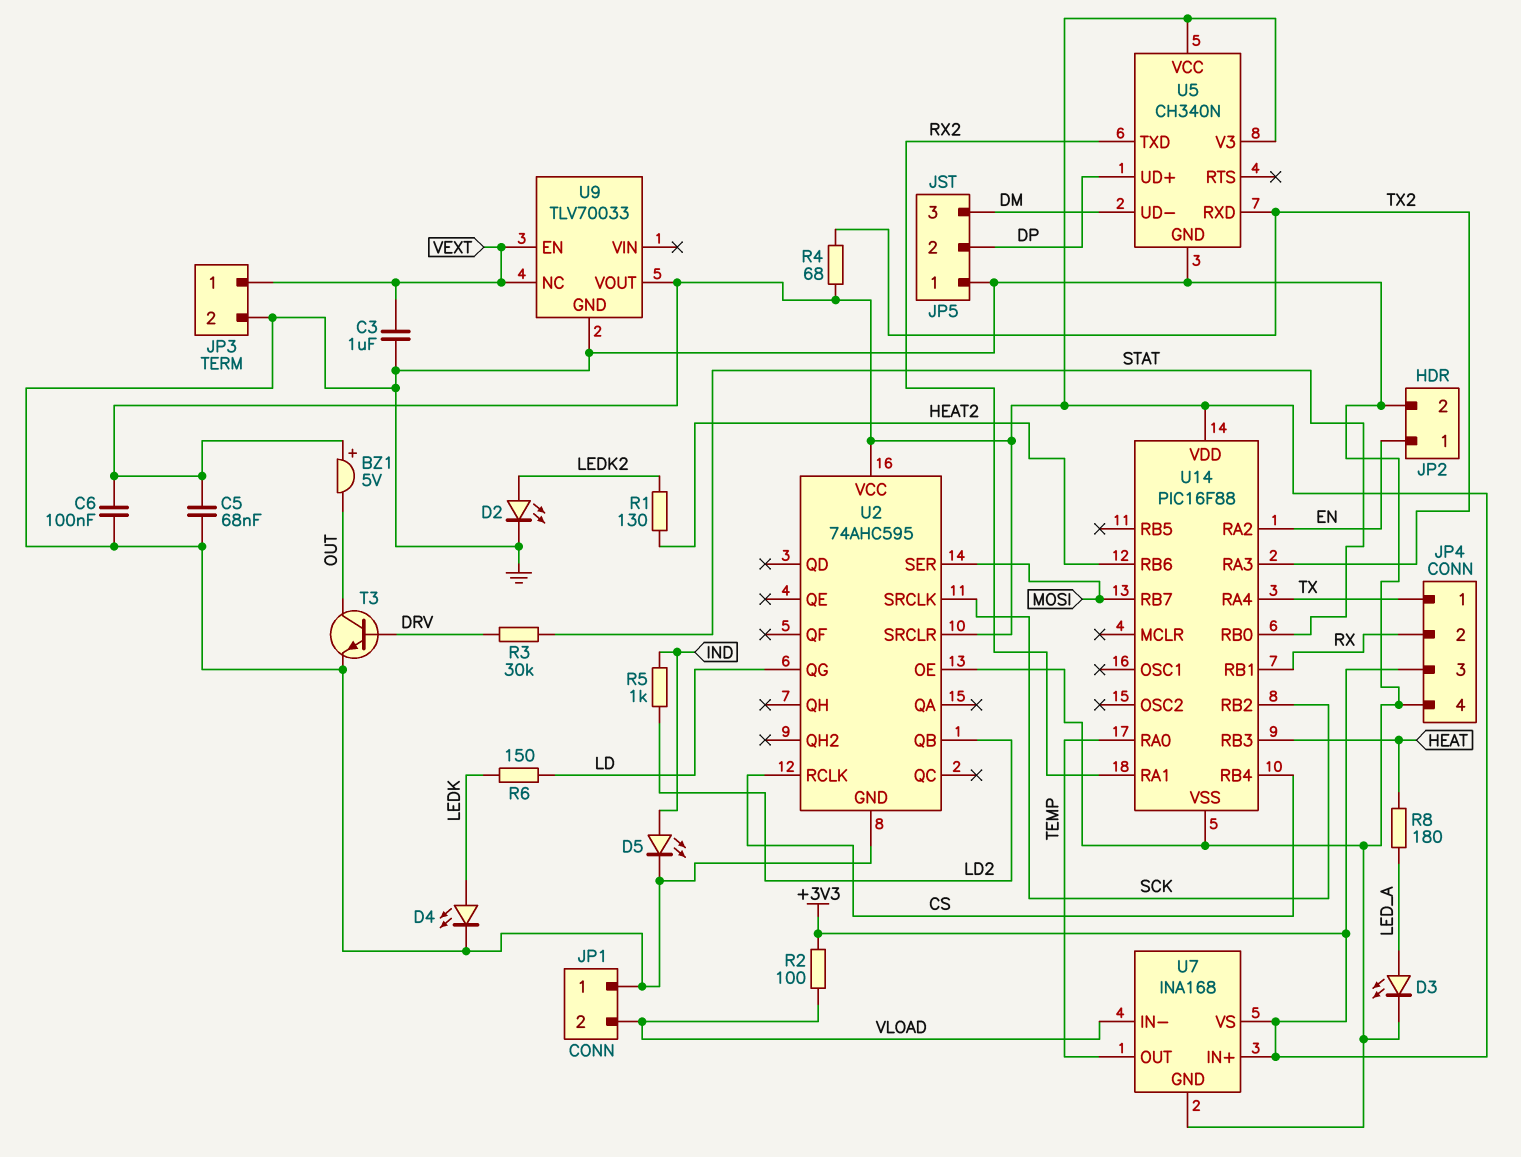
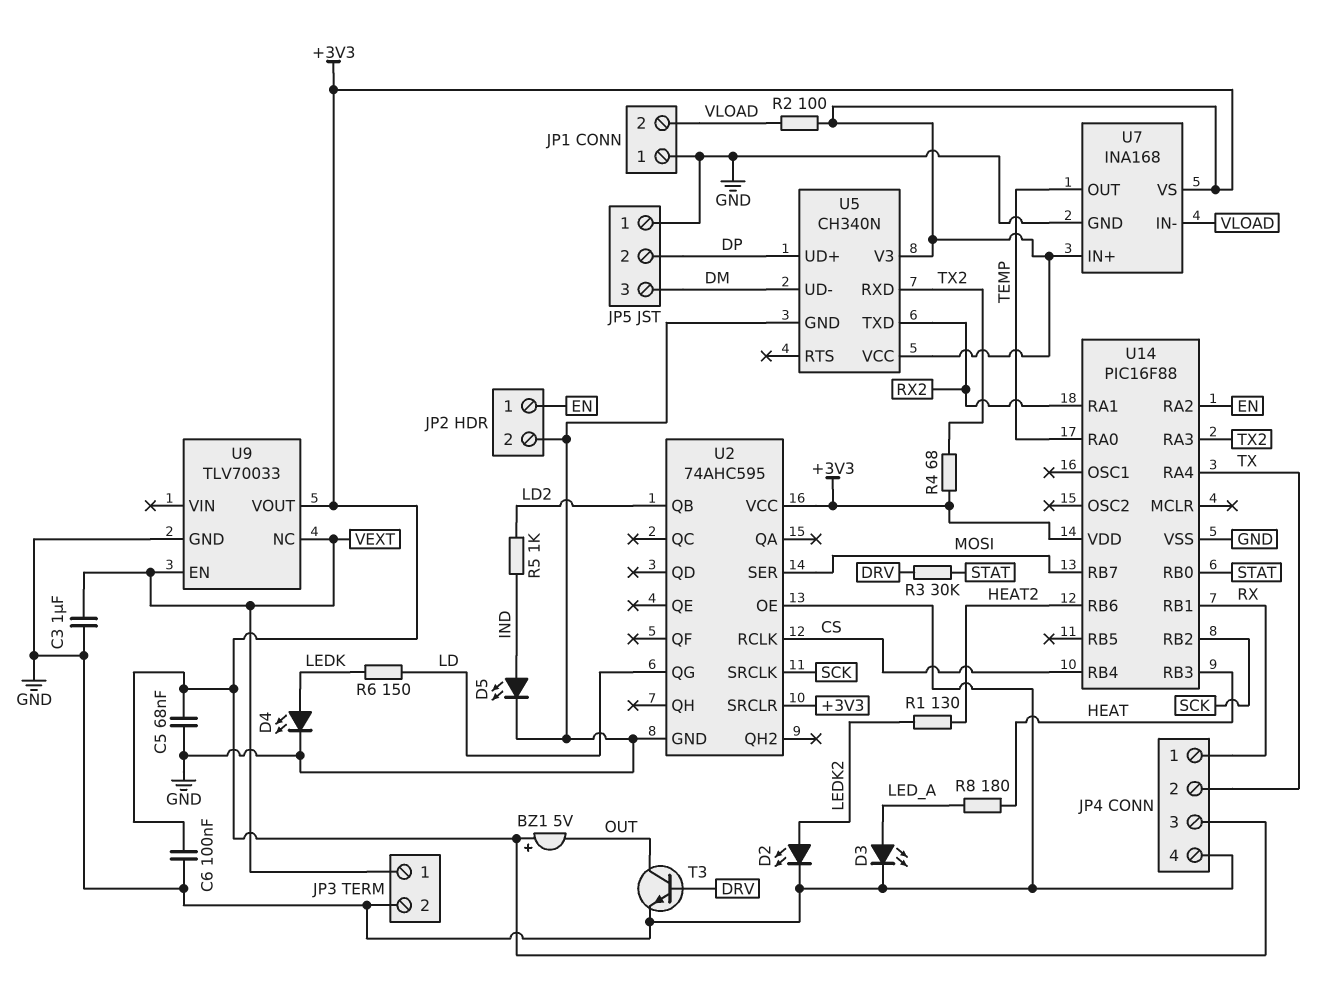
JP4 pin 1: TX -> RX
JP4 pin 2: RX -> TX

